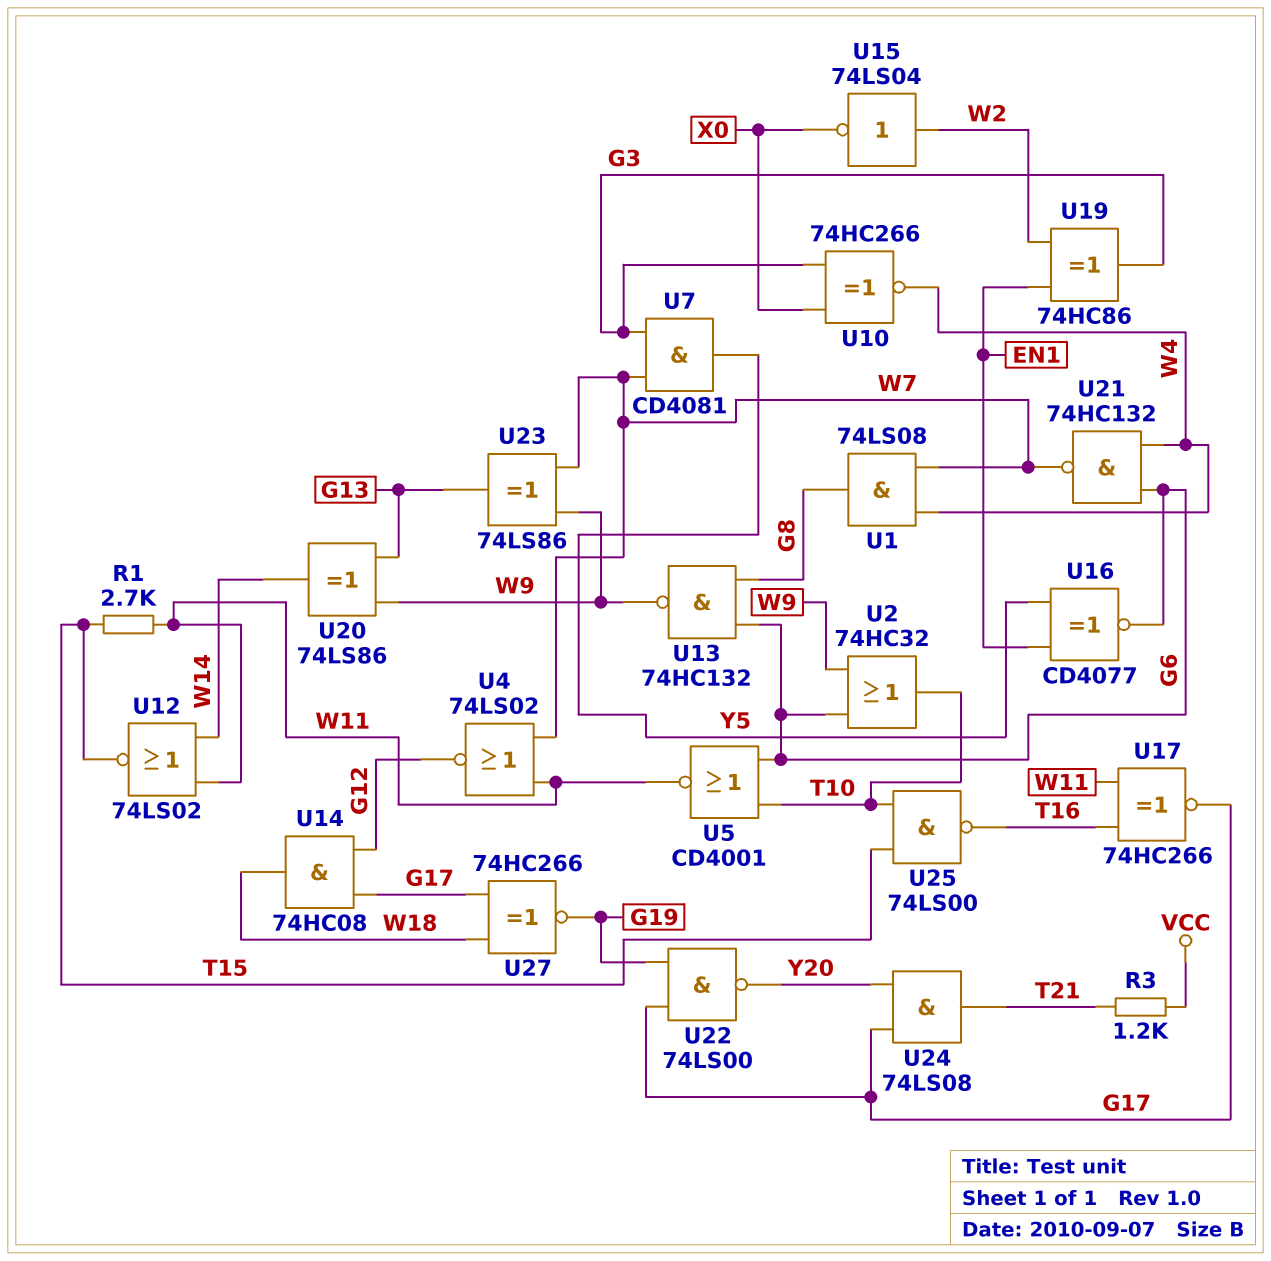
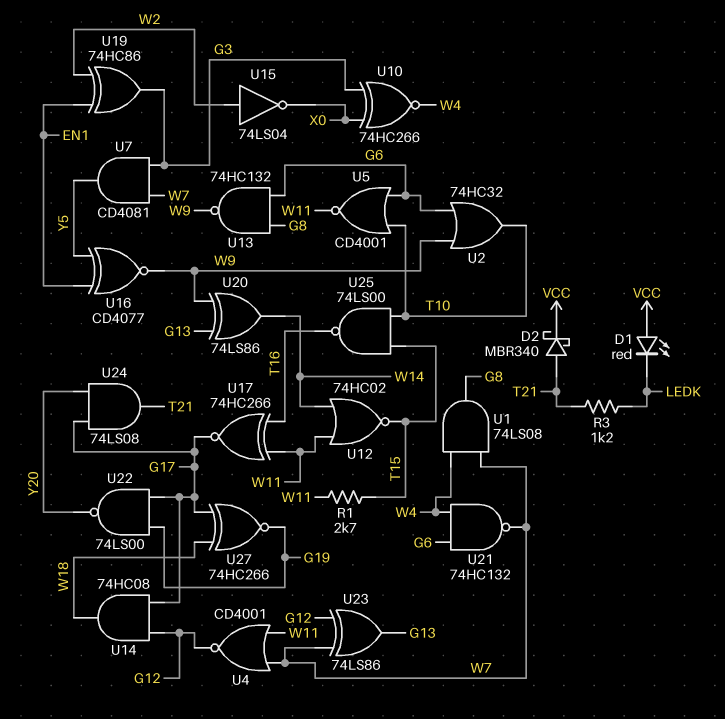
D1: none -> LED red (A VCC, K LEDK)
D2: none -> schottky MBR340 (A T21, K VCC)
R3: 1.2k (T21, VCC) -> 1.2k (LEDK, T21)
U4: NOR 74LS02 (in W7, in W11, out G12) -> NOR CD4001 (in W7, in W11, out G12)
U12: NOR 74LS02 (in W11, in W14, out T15) -> NOR 74HC02 (in W11, in W14, out T15)
U16: XNOR CD4077 (in EN1, in Y5, out G6) -> XNOR CD4077 (in EN1, in Y5, out W9)
U23: XOR 74LS86 (in W7, in W9, out G13) -> XOR 74LS86 (in G12, in W7, out G13)

